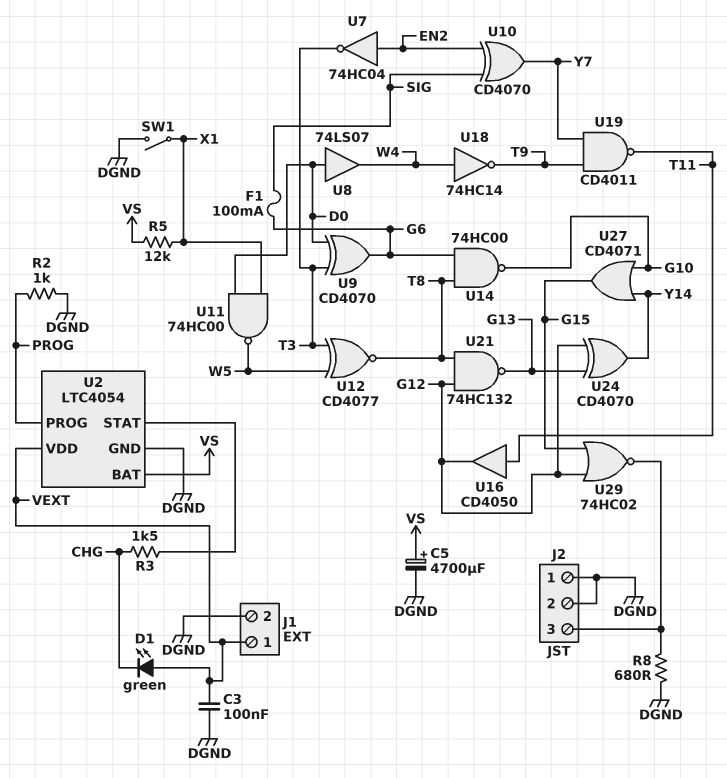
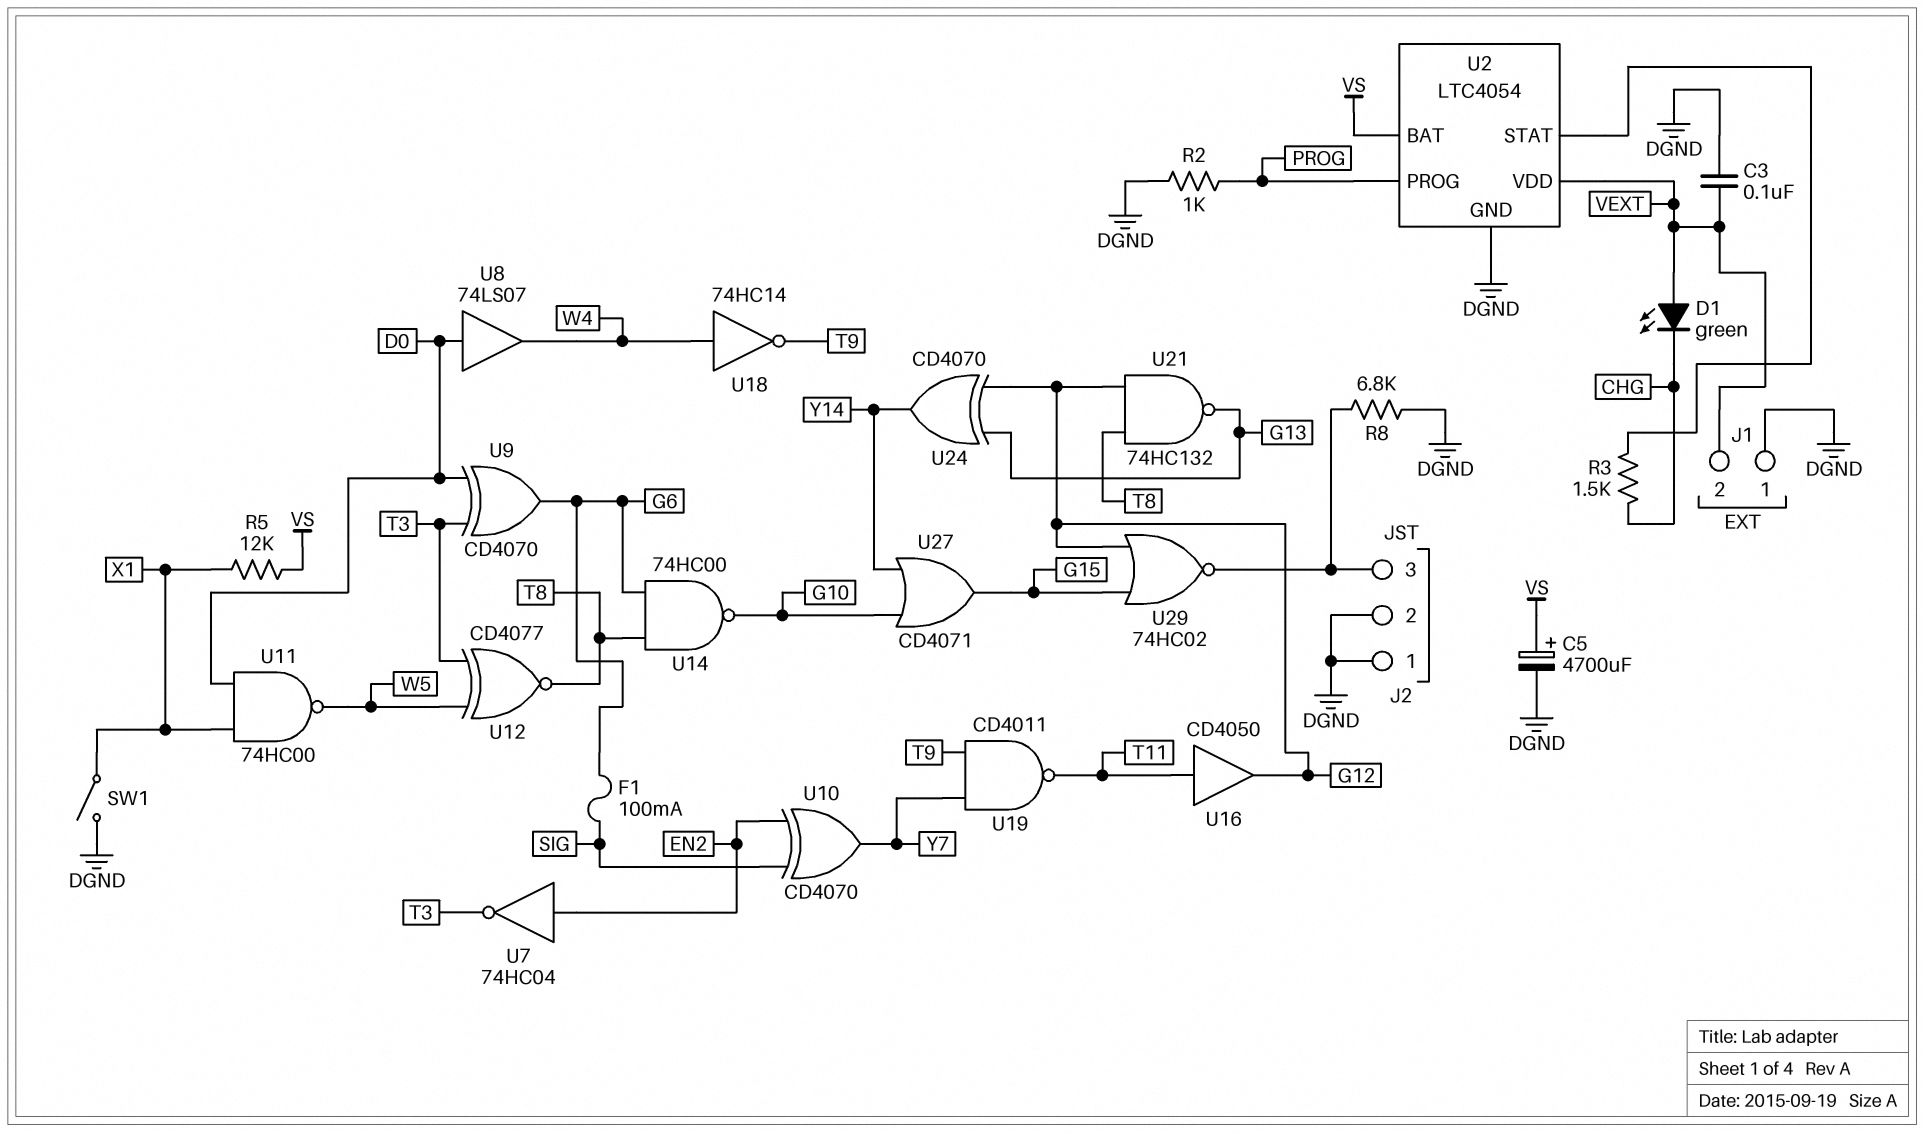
J1 pin 1: VEXT -> DGND
J1 pin 2: DGND -> VEXT
R8: 680 (DGND, J2/3) -> 6.8k (DGND, J2/3)

